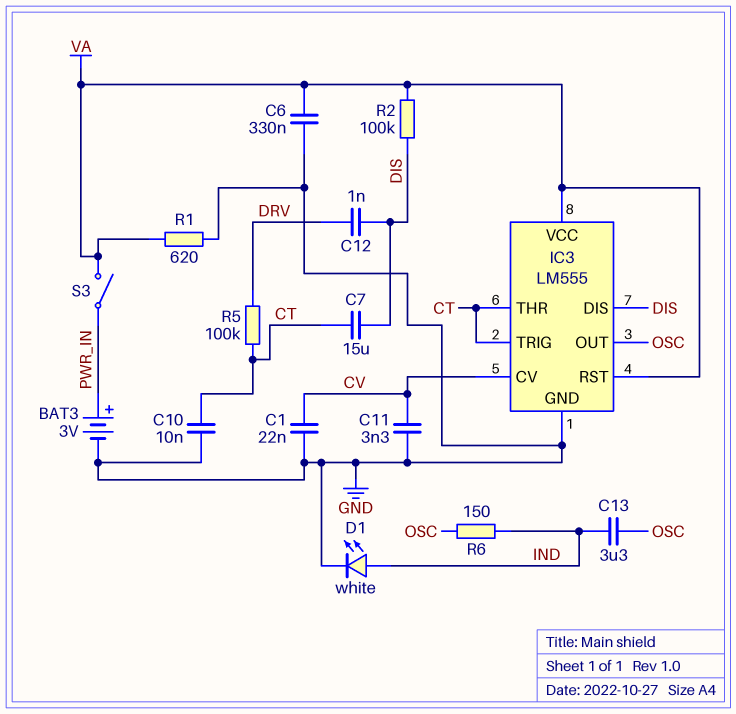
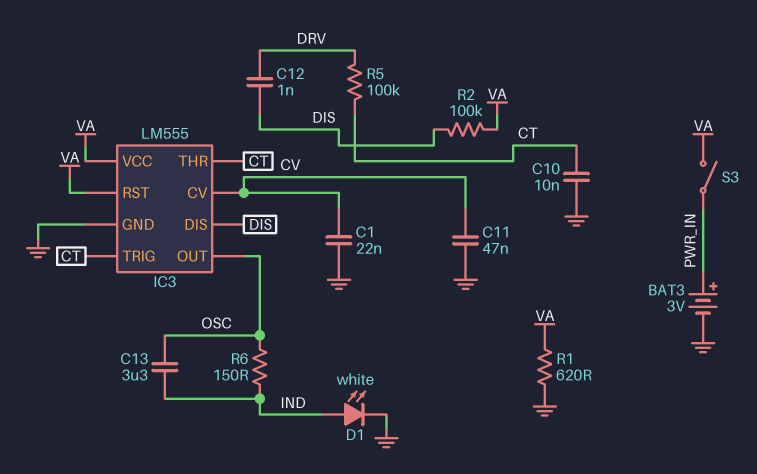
C6: 330nF (GND, VA) -> none
C7: 15uF (CT, DIS) -> none
C11: 3.3nF (CV, GND) -> 47nF (CV, GND)

